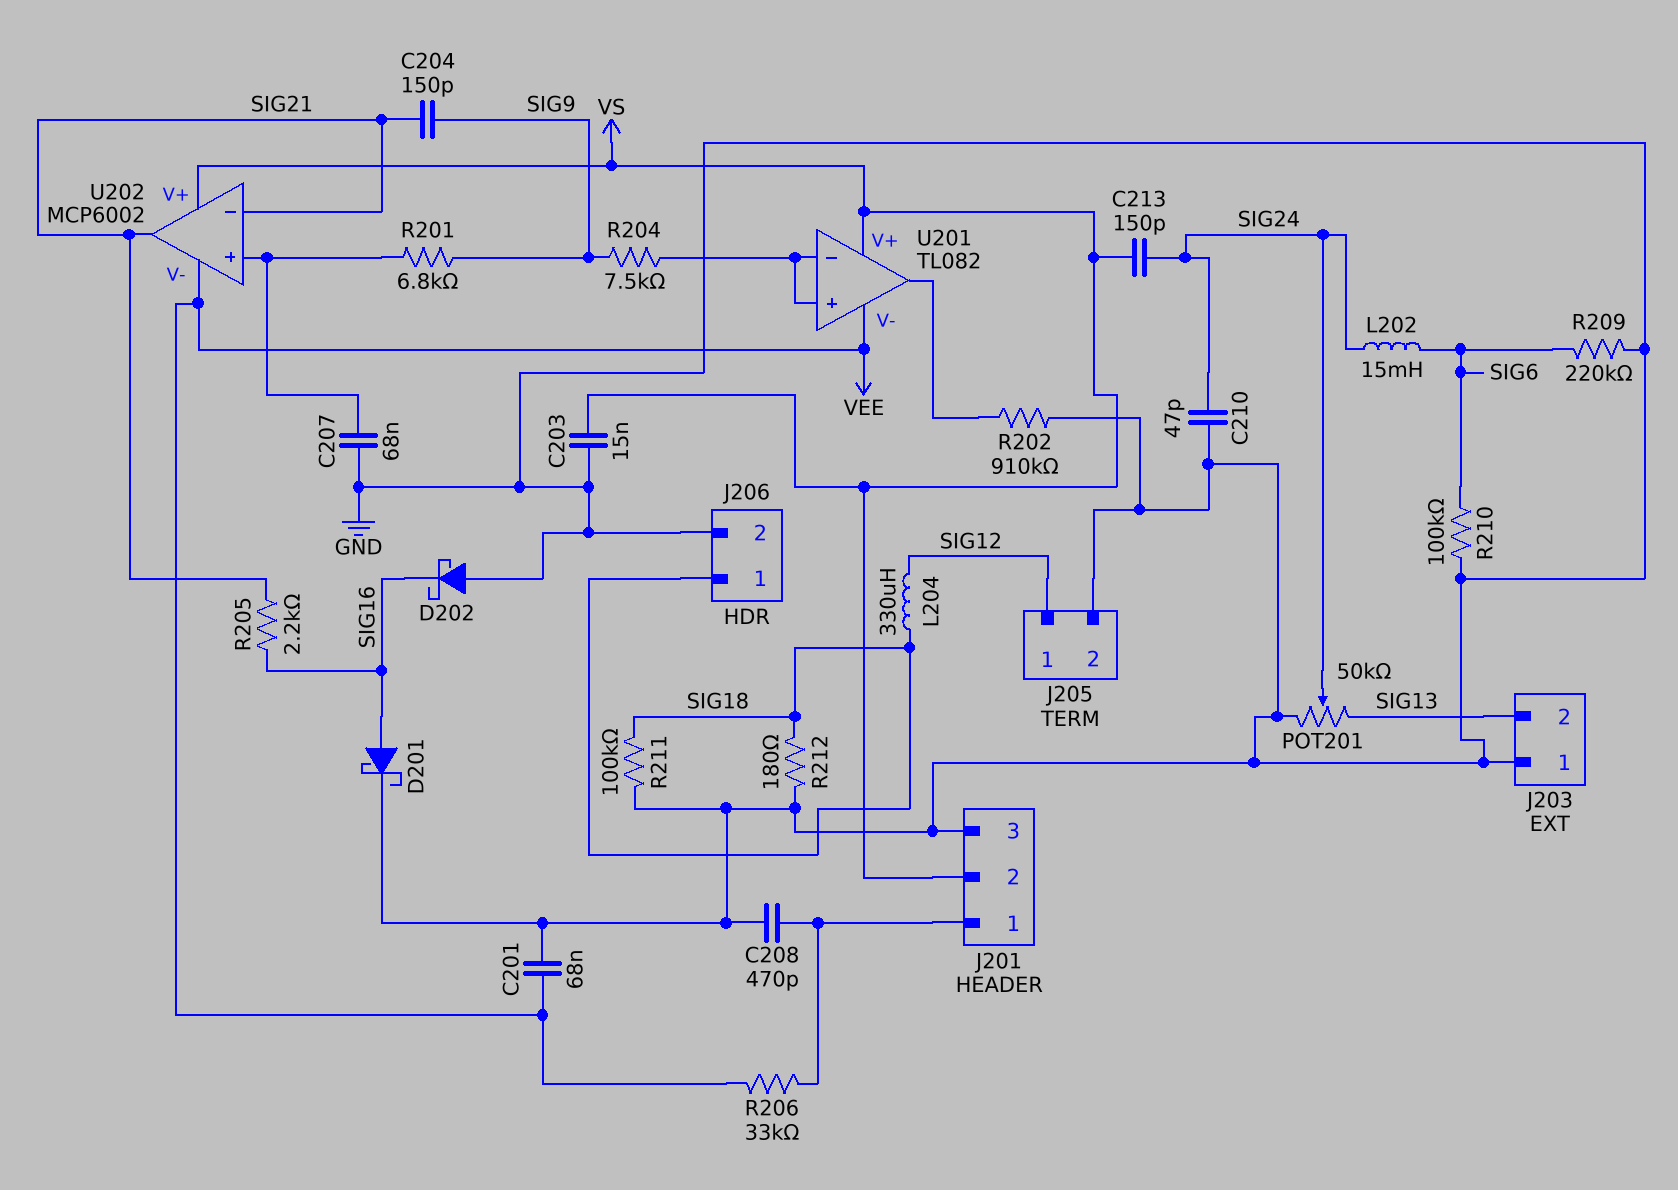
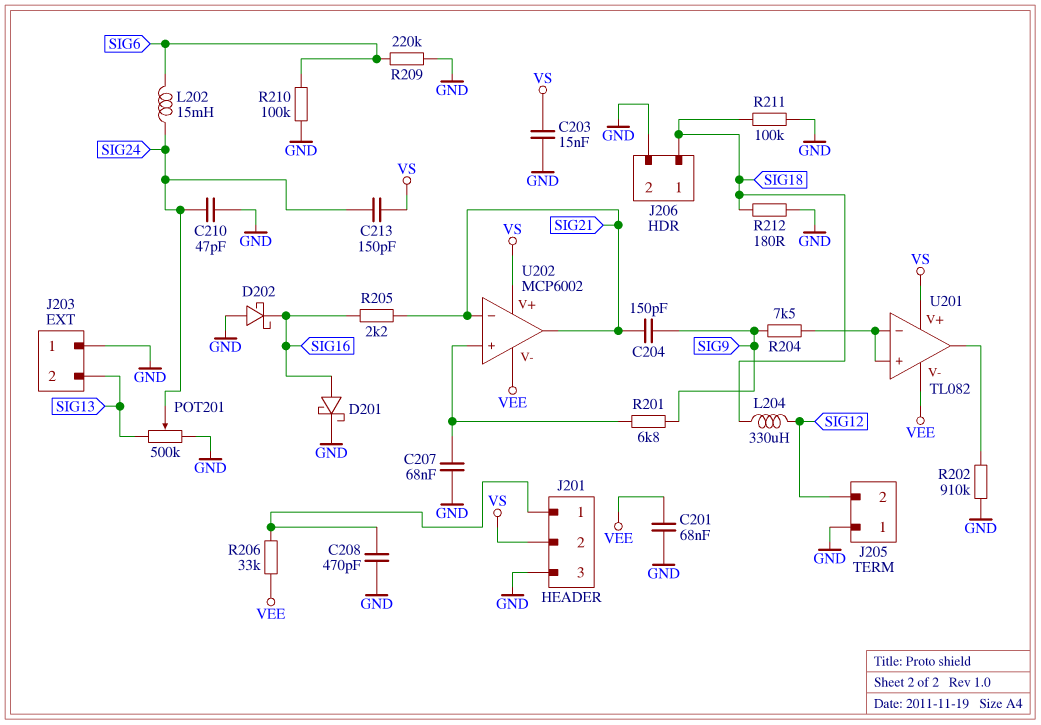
J205 pin 1: SIG12 -> GND
J205 pin 2: GND -> SIG12
POT201: 50k (GND, SIG13, wiper SIG24) -> 500k (GND, SIG13, wiper SIG24)

